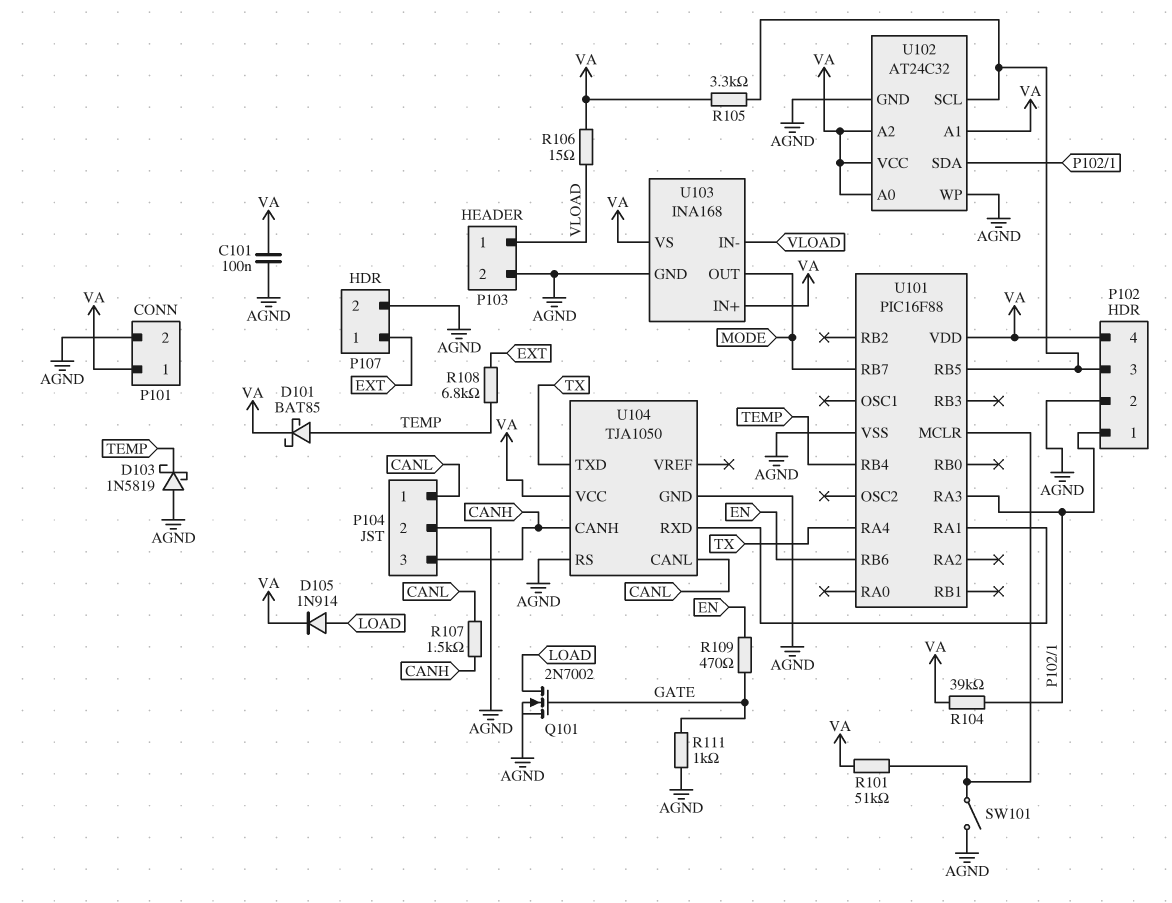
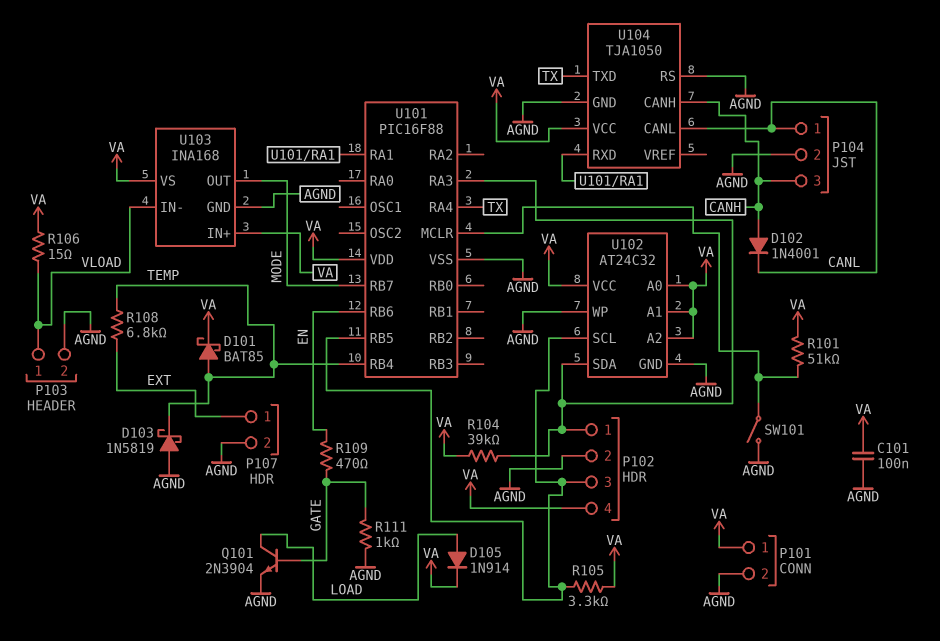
D102: none -> diode 1N4001 (A CANH, K CANL)
Q101: NMOS 2N7002 (G GATE, D LOAD, S AGND) -> NPN 2N3904 (B GATE, C LOAD, E AGND)
R107: 1.5k (CANH, CANL) -> none

